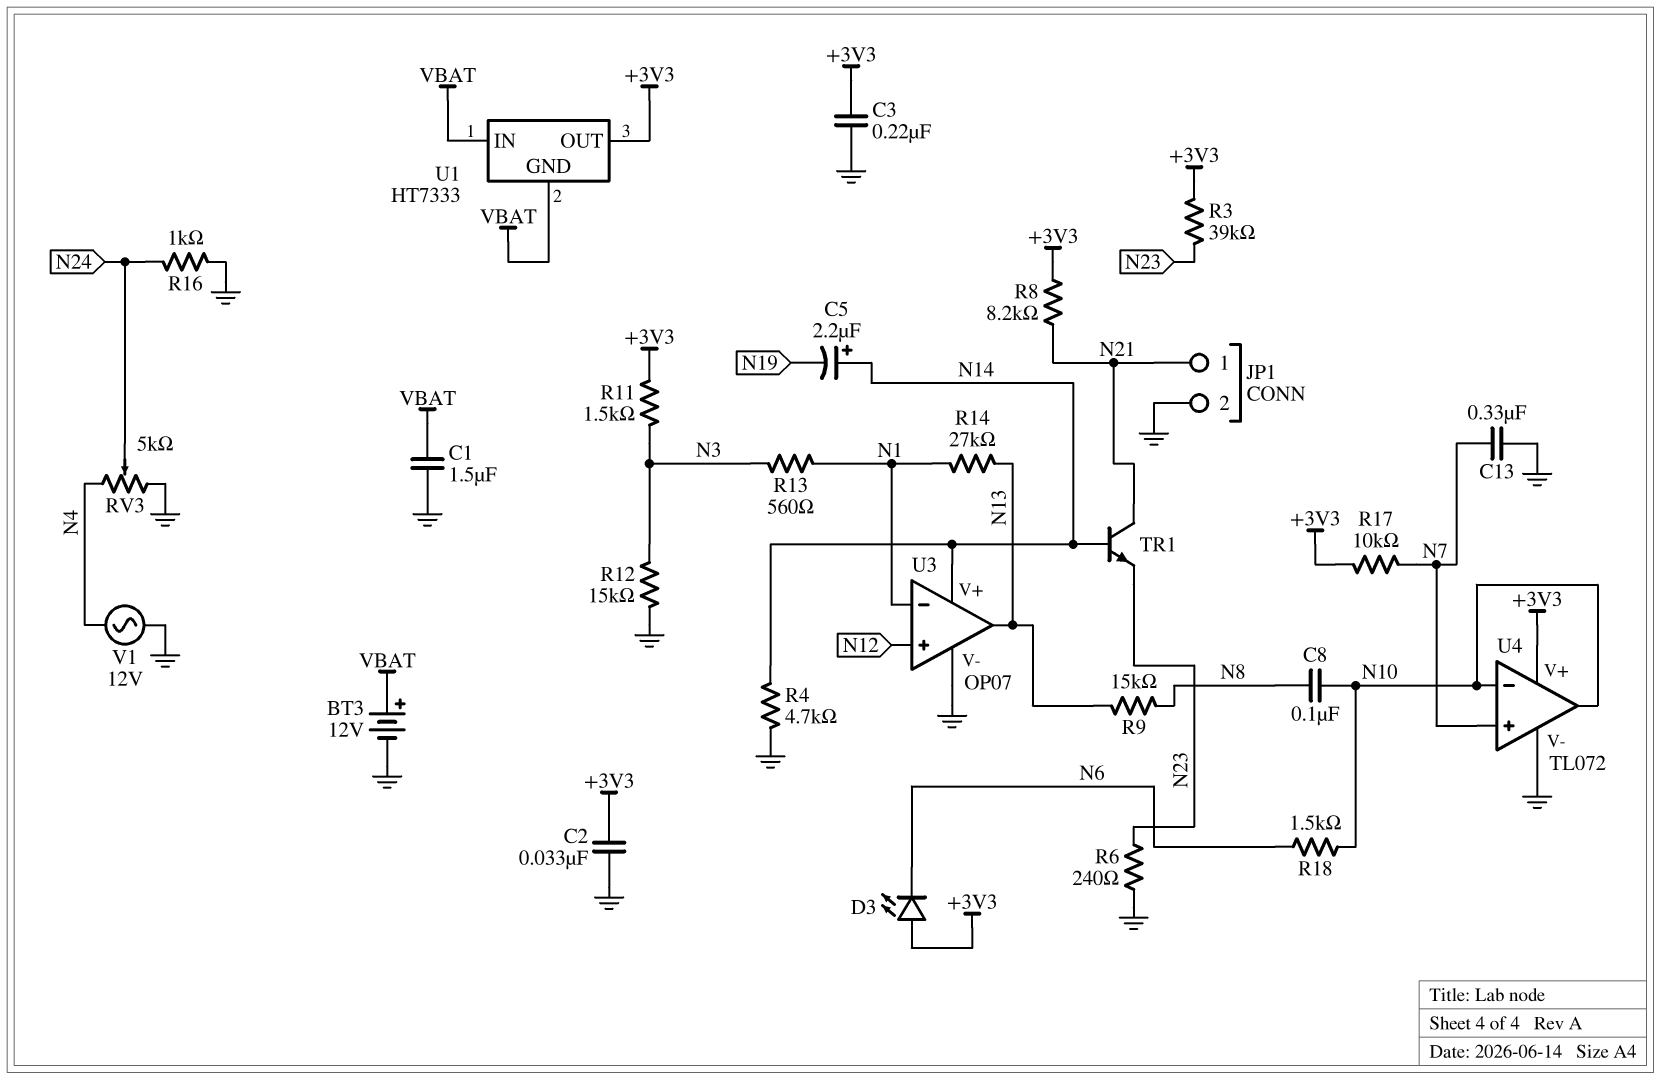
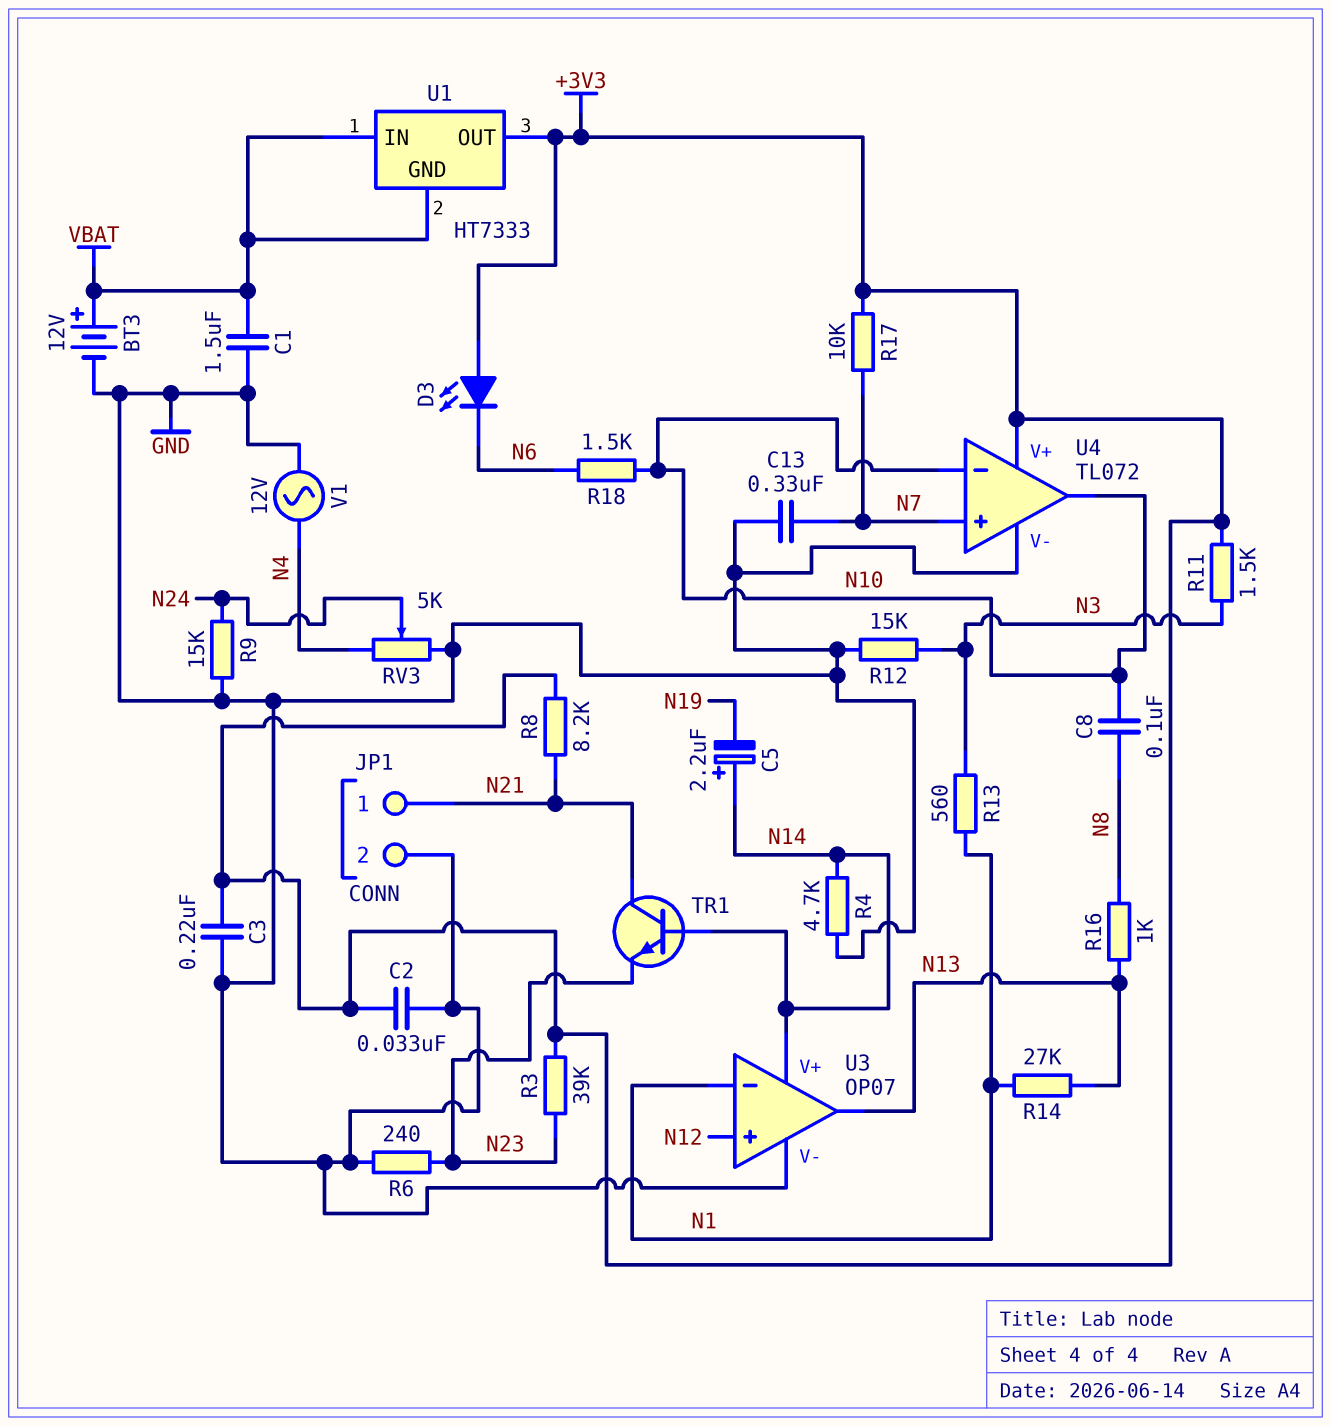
R9: 15k (N8, N13) -> 15k (GND, N24)
R16: 1k (GND, N24) -> 1k (N8, N13)

